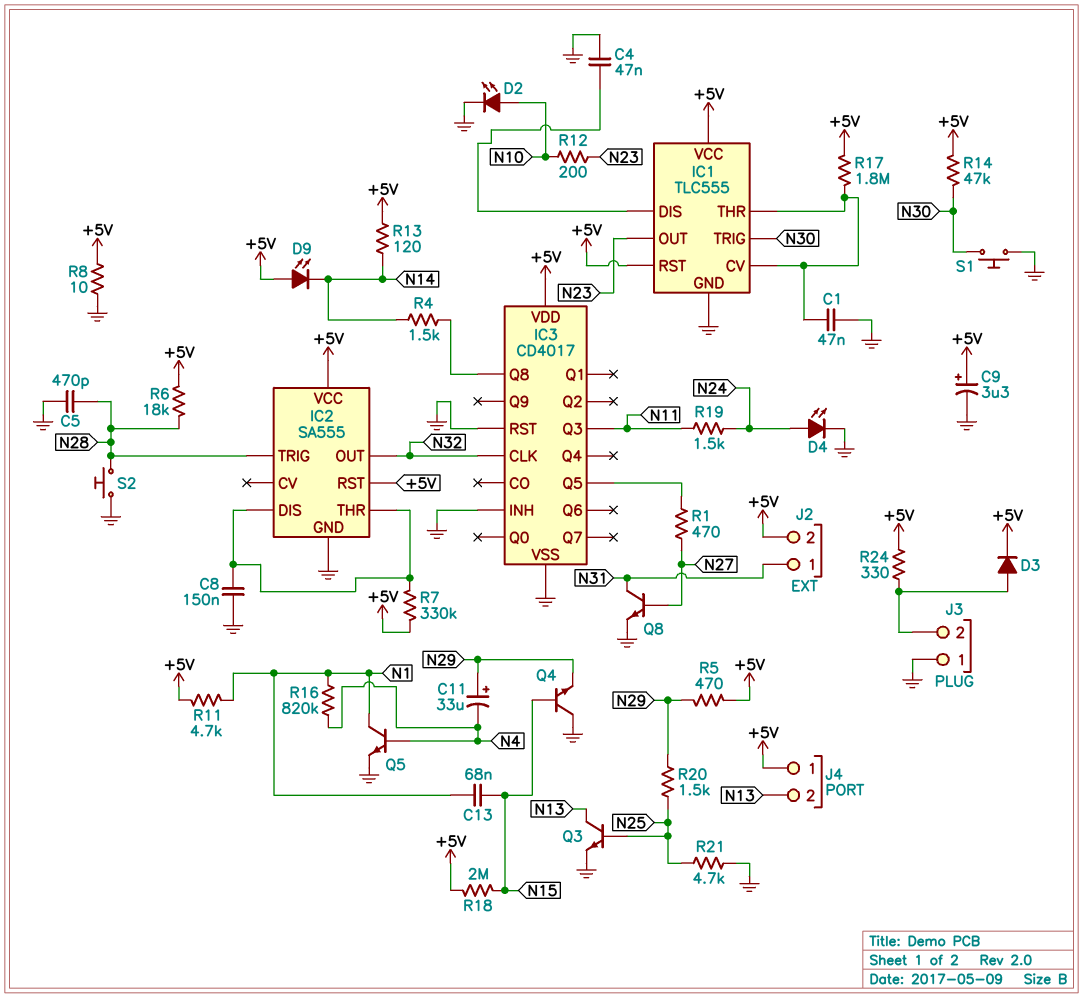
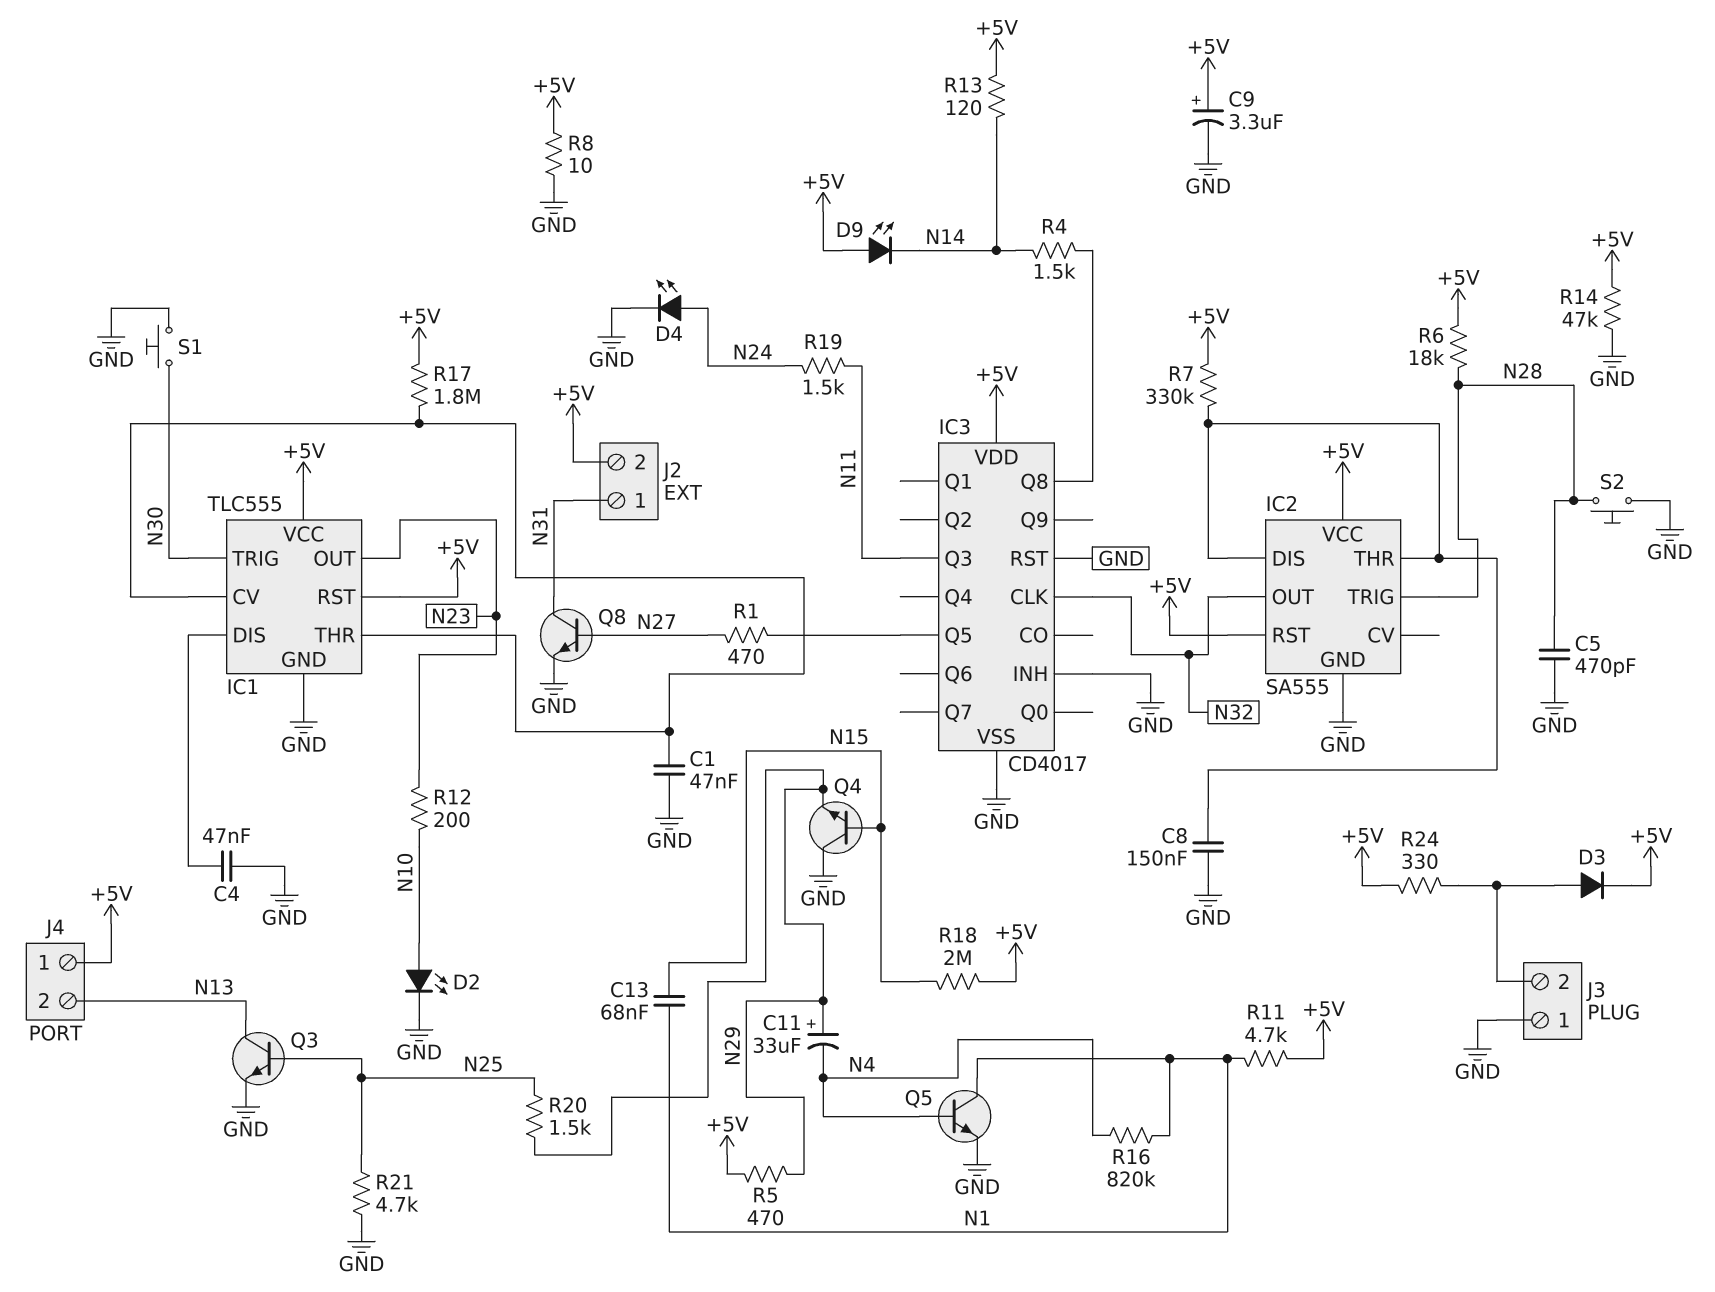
R14: 47k (+5V, N30) -> 47k (+5V, GND)

